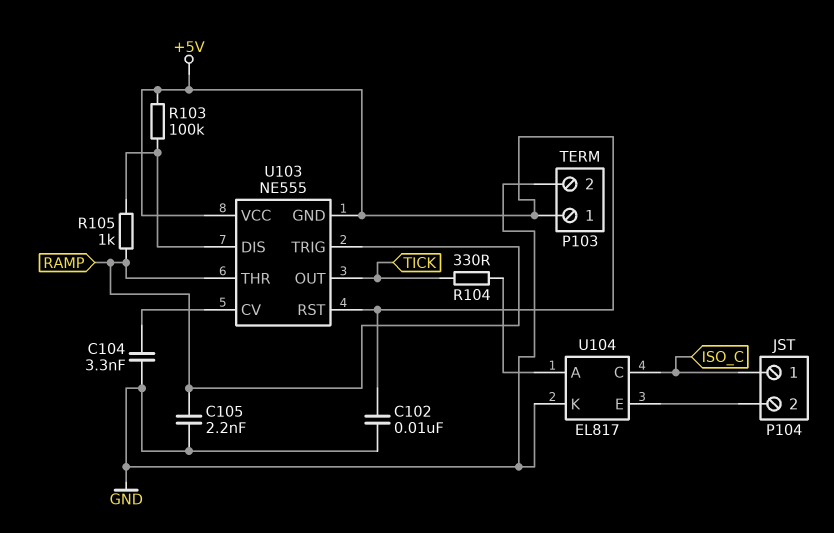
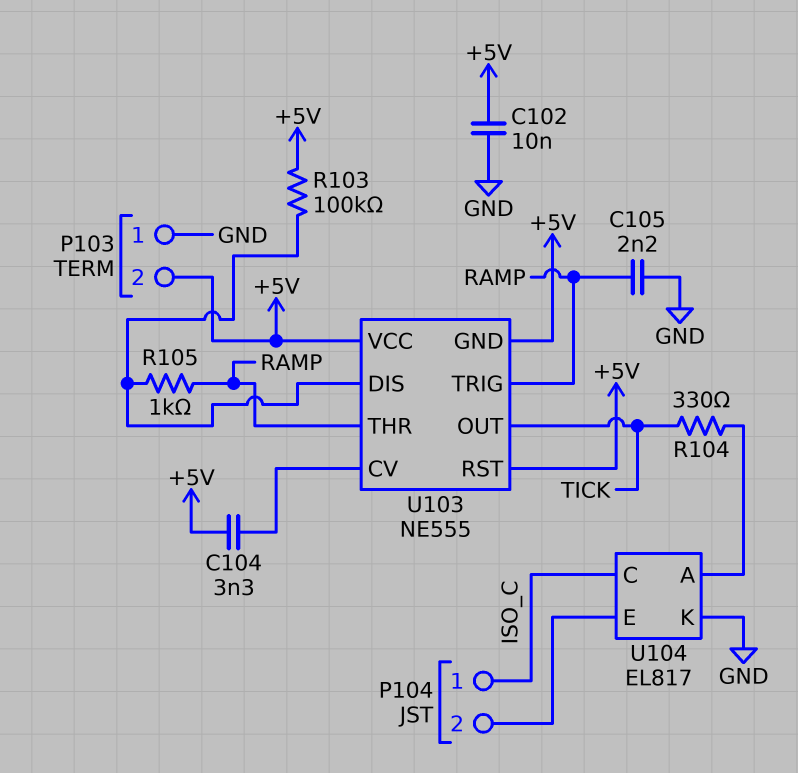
C104: 3.3nF (GND, U103/CV) -> 3.3nF (+5V, U103/CV)
P103 pin 1: +5V -> GND
P103 pin 2: GND -> +5V

